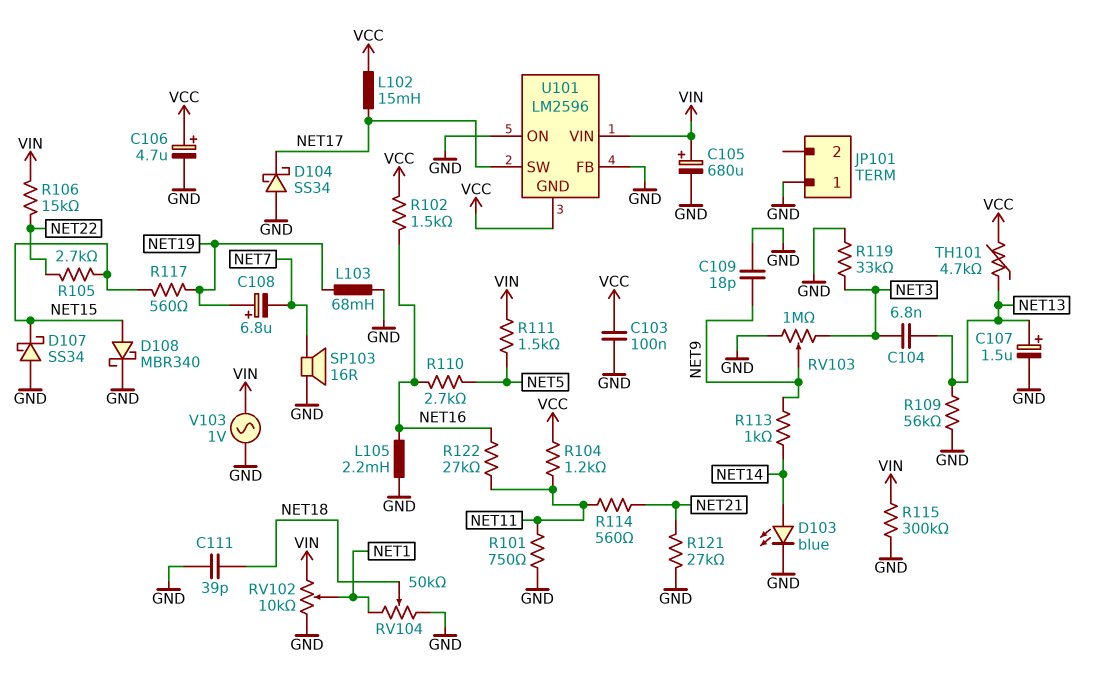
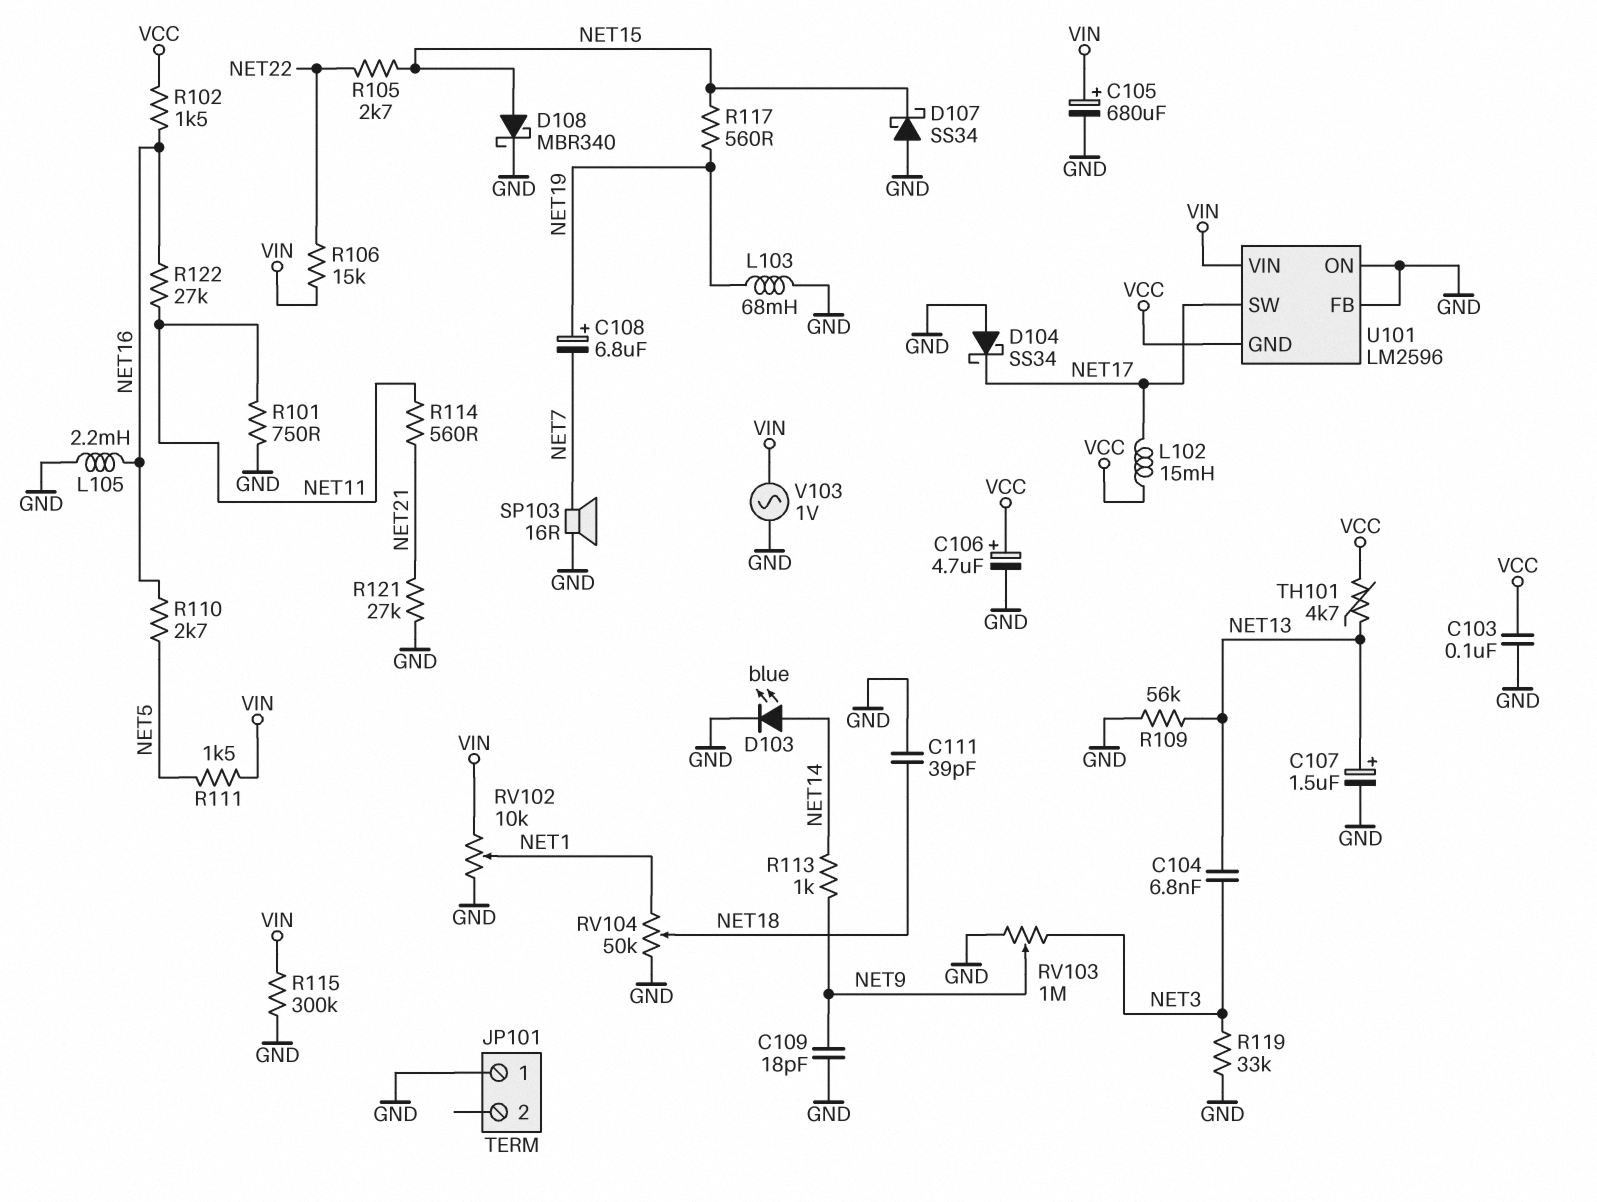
R104: 1.2k (NET11, VCC) -> none

